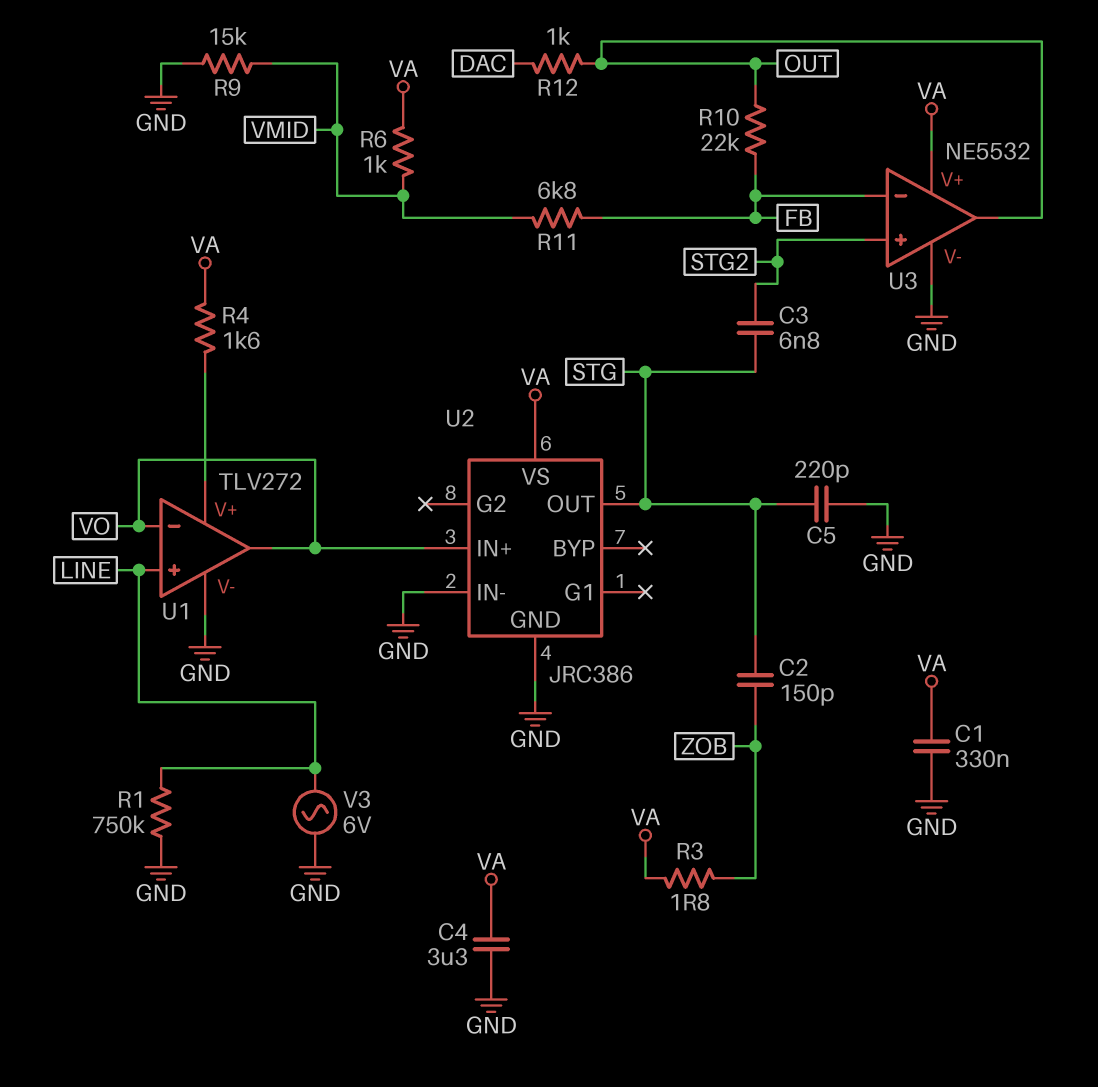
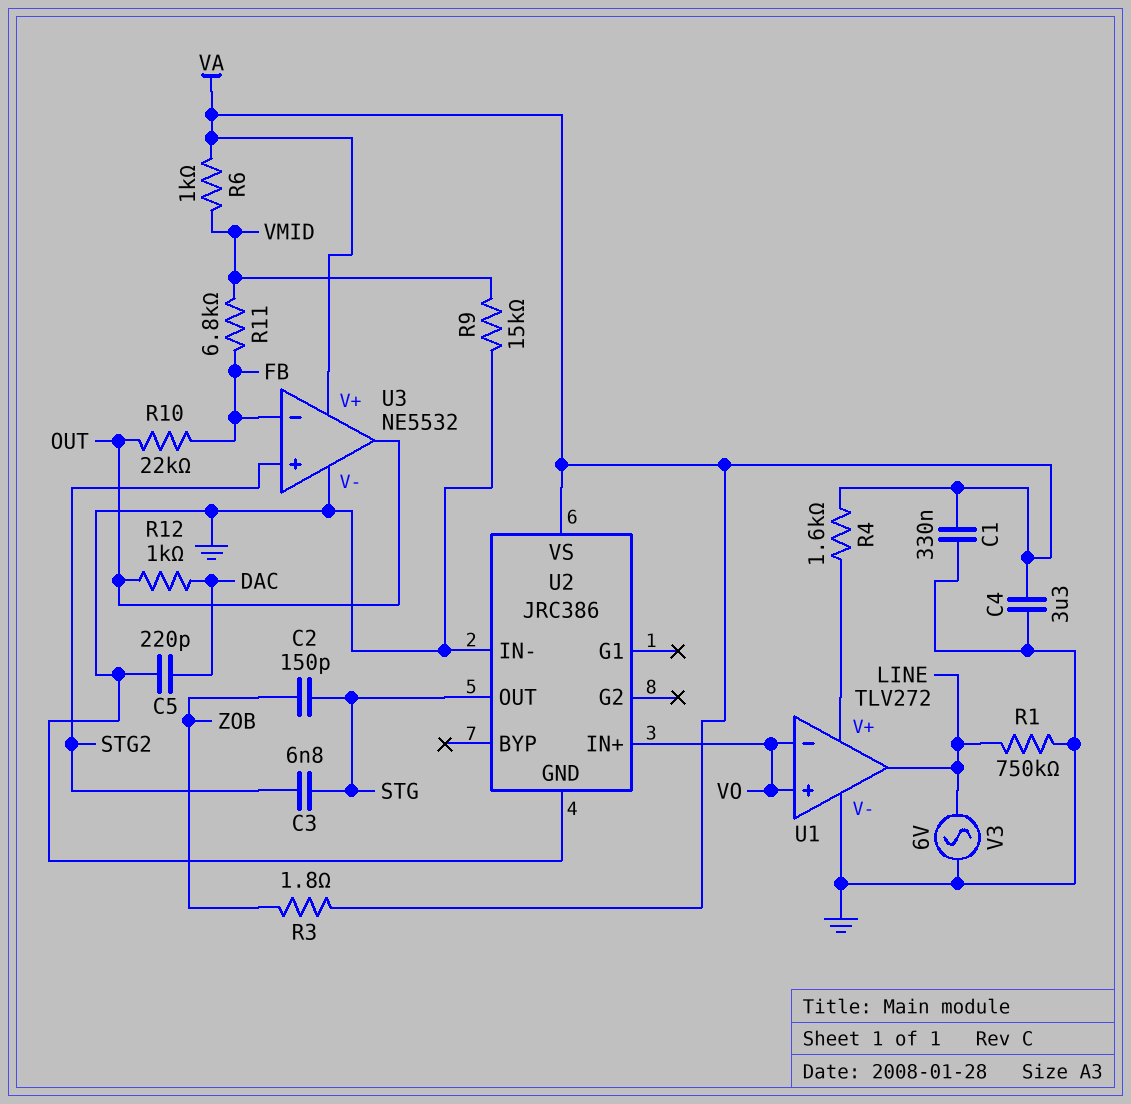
C5: 220pF (GND, STG) -> 220pF (DAC, GND)
U1 pin in+: LINE -> VO
U1 pin out: VO -> LINE

